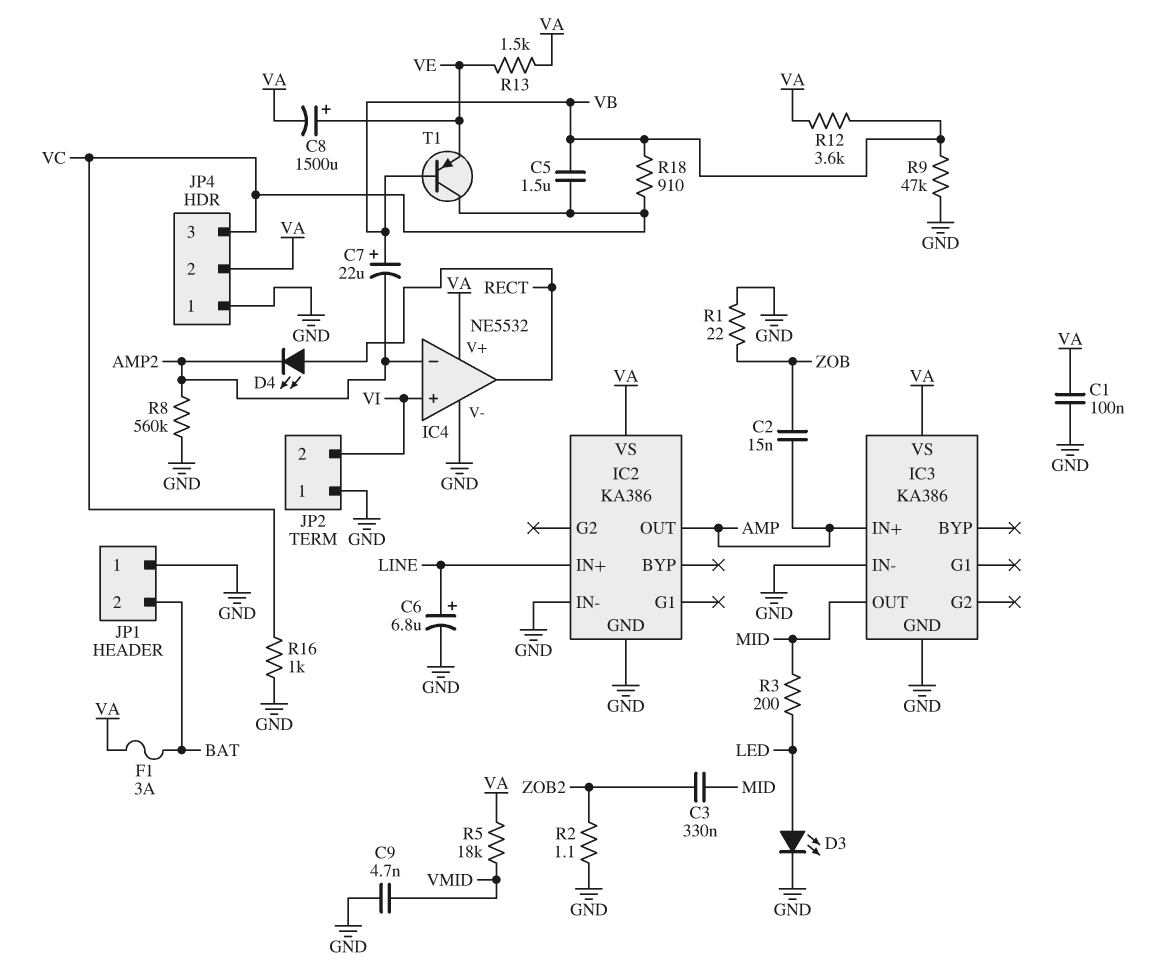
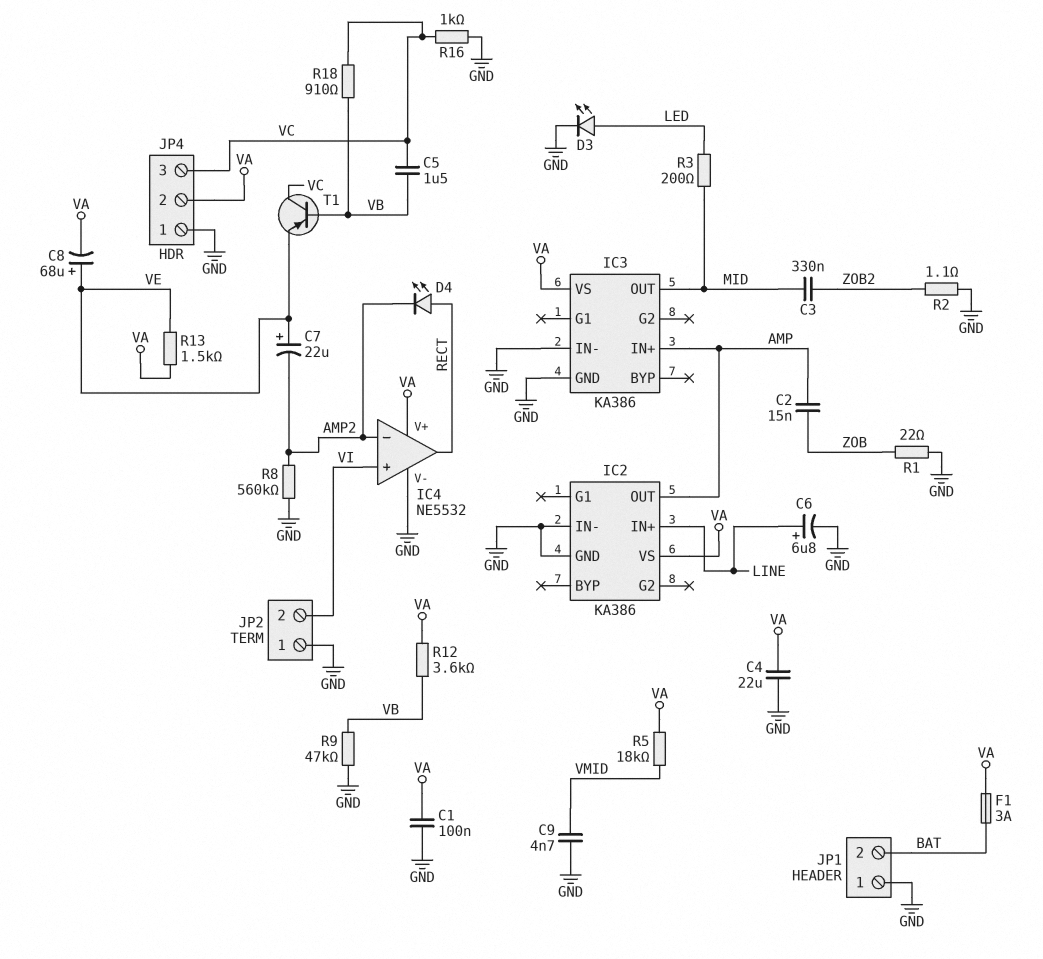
C4: none -> 22uF (GND, VA)
C7: 22uF (plus VB, minus AMP2) -> 22uF (plus VE, minus AMP2)
C8: 1500uF (plus VE, minus VA) -> 68uF (plus VE, minus VA)

